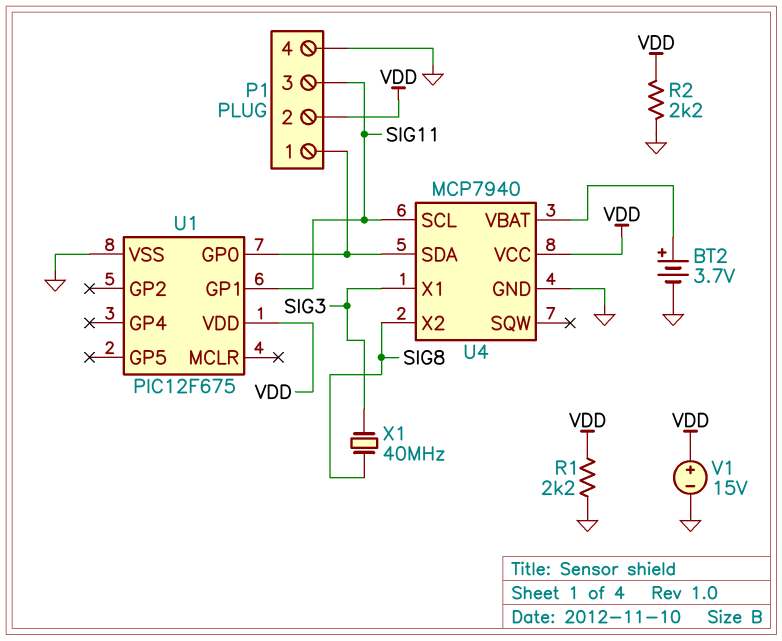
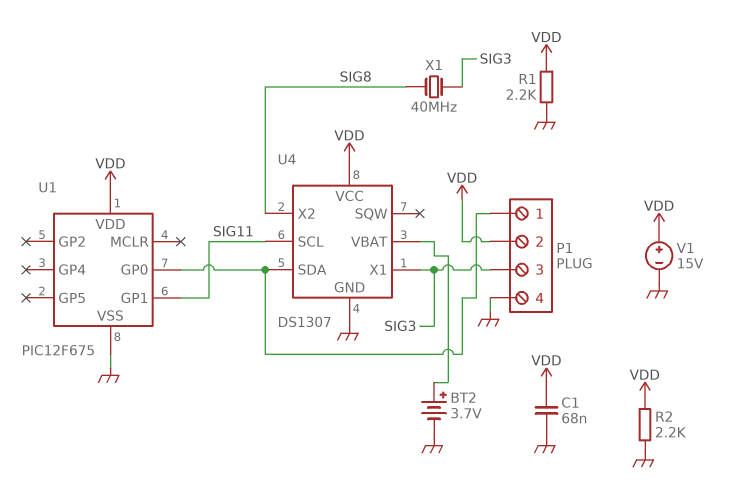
C1: none -> 68nF (GND, VDD)
P1 pin 3: SIG11 -> SIG3
U4: MCP7940 -> DS1307

